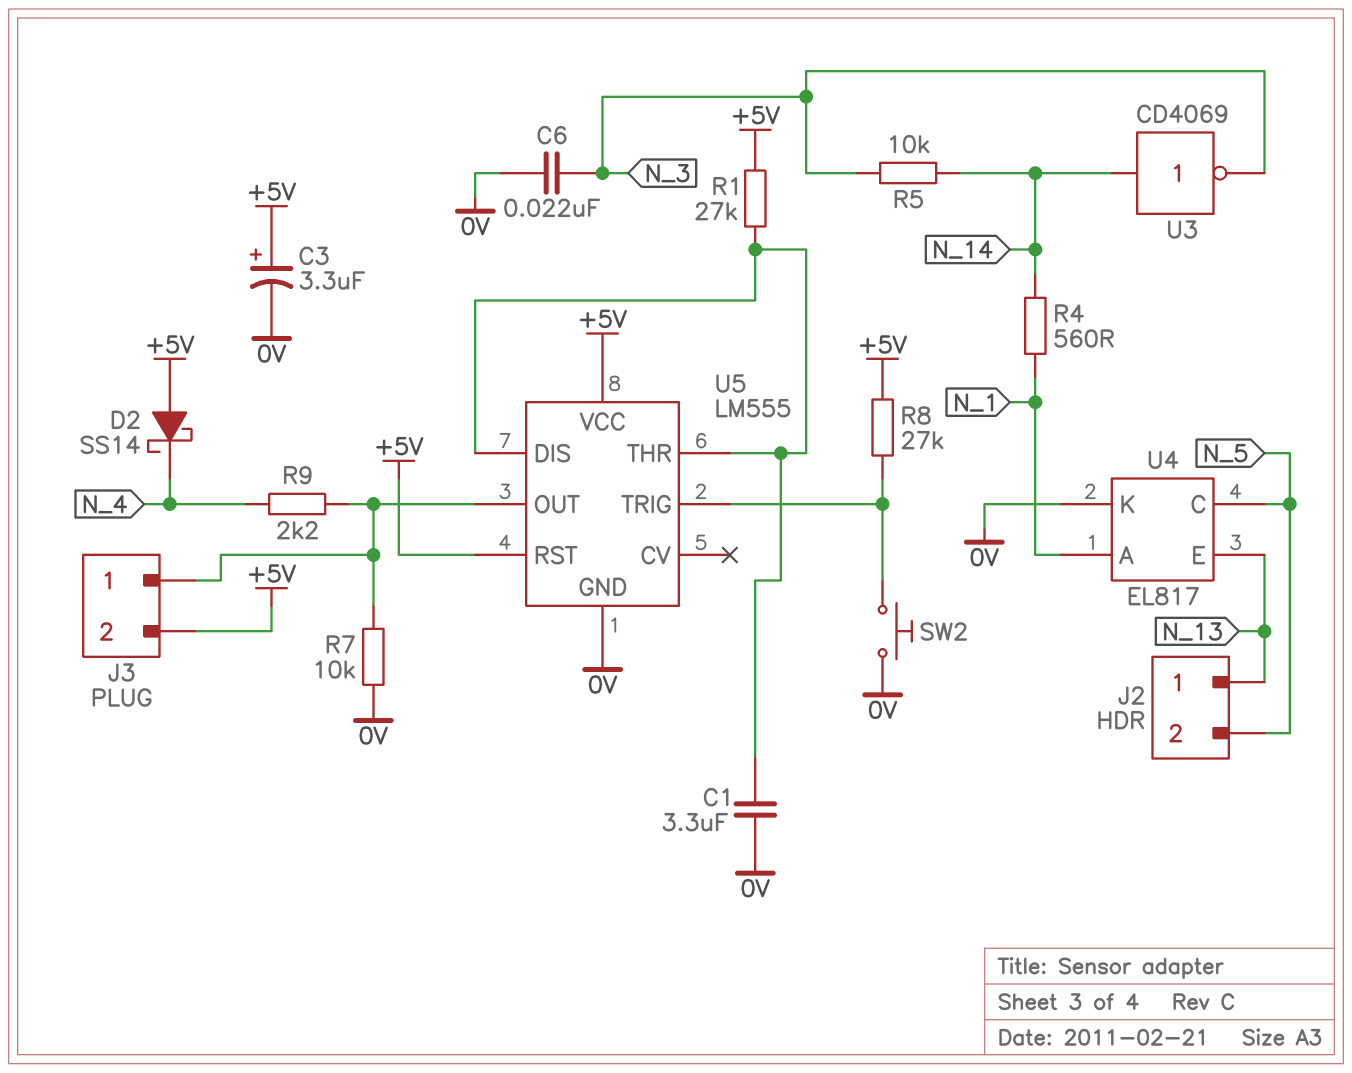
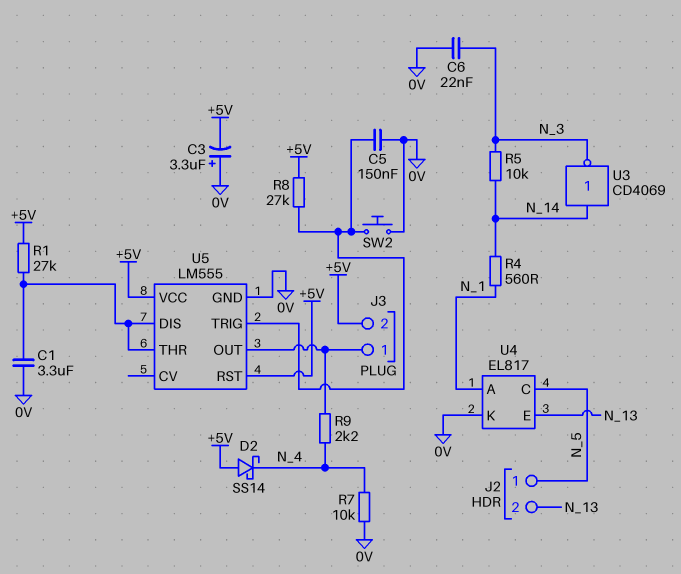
C3: 3.3uF (plus +5V, minus 0V) -> 3.3uF (plus 0V, minus +5V)
C5: none -> 150nF (0V, U5/TRIG)
J2 pin 1: N_13 -> N_5
J2 pin 2: N_5 -> N_13
R7: 10k (0V, J3/1) -> 10k (0V, N_4)

